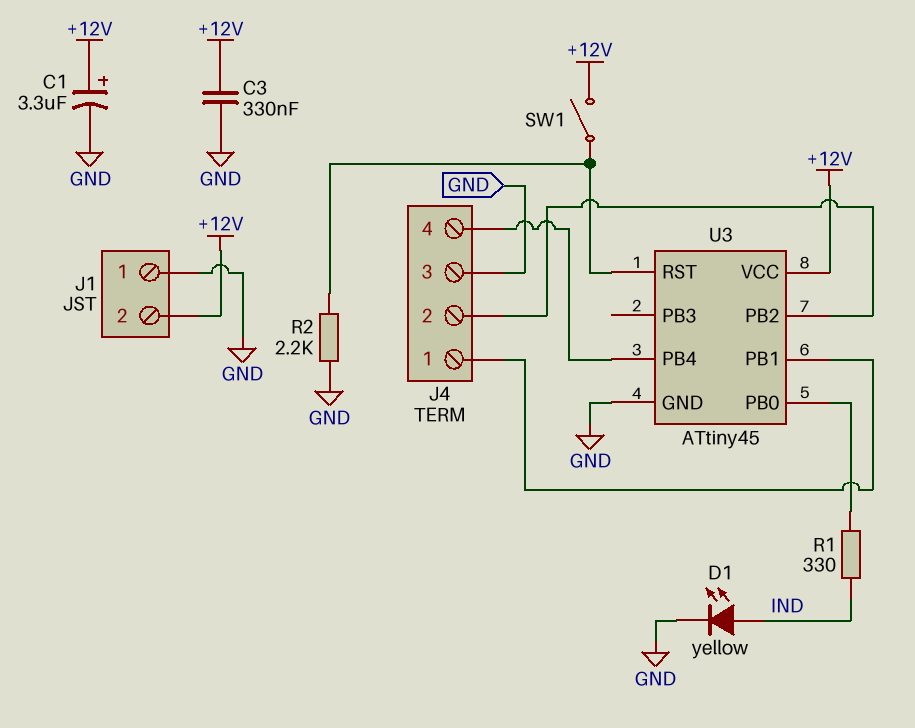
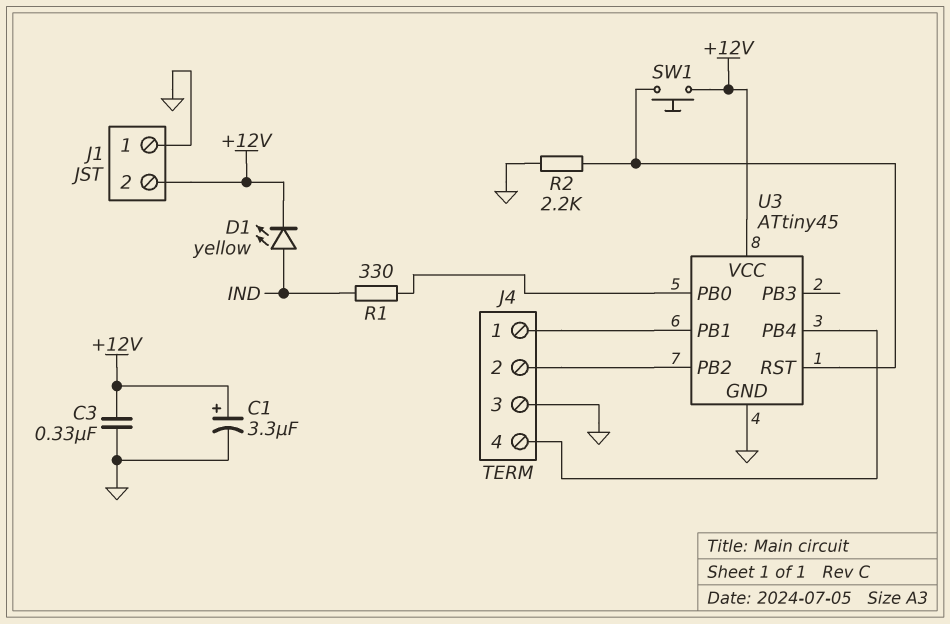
D1: LED yellow (A IND, K GND) -> LED yellow (A IND, K +12V)
SW1: switch (+12V, U3/RST) -> button (+12V, U3/RST)

